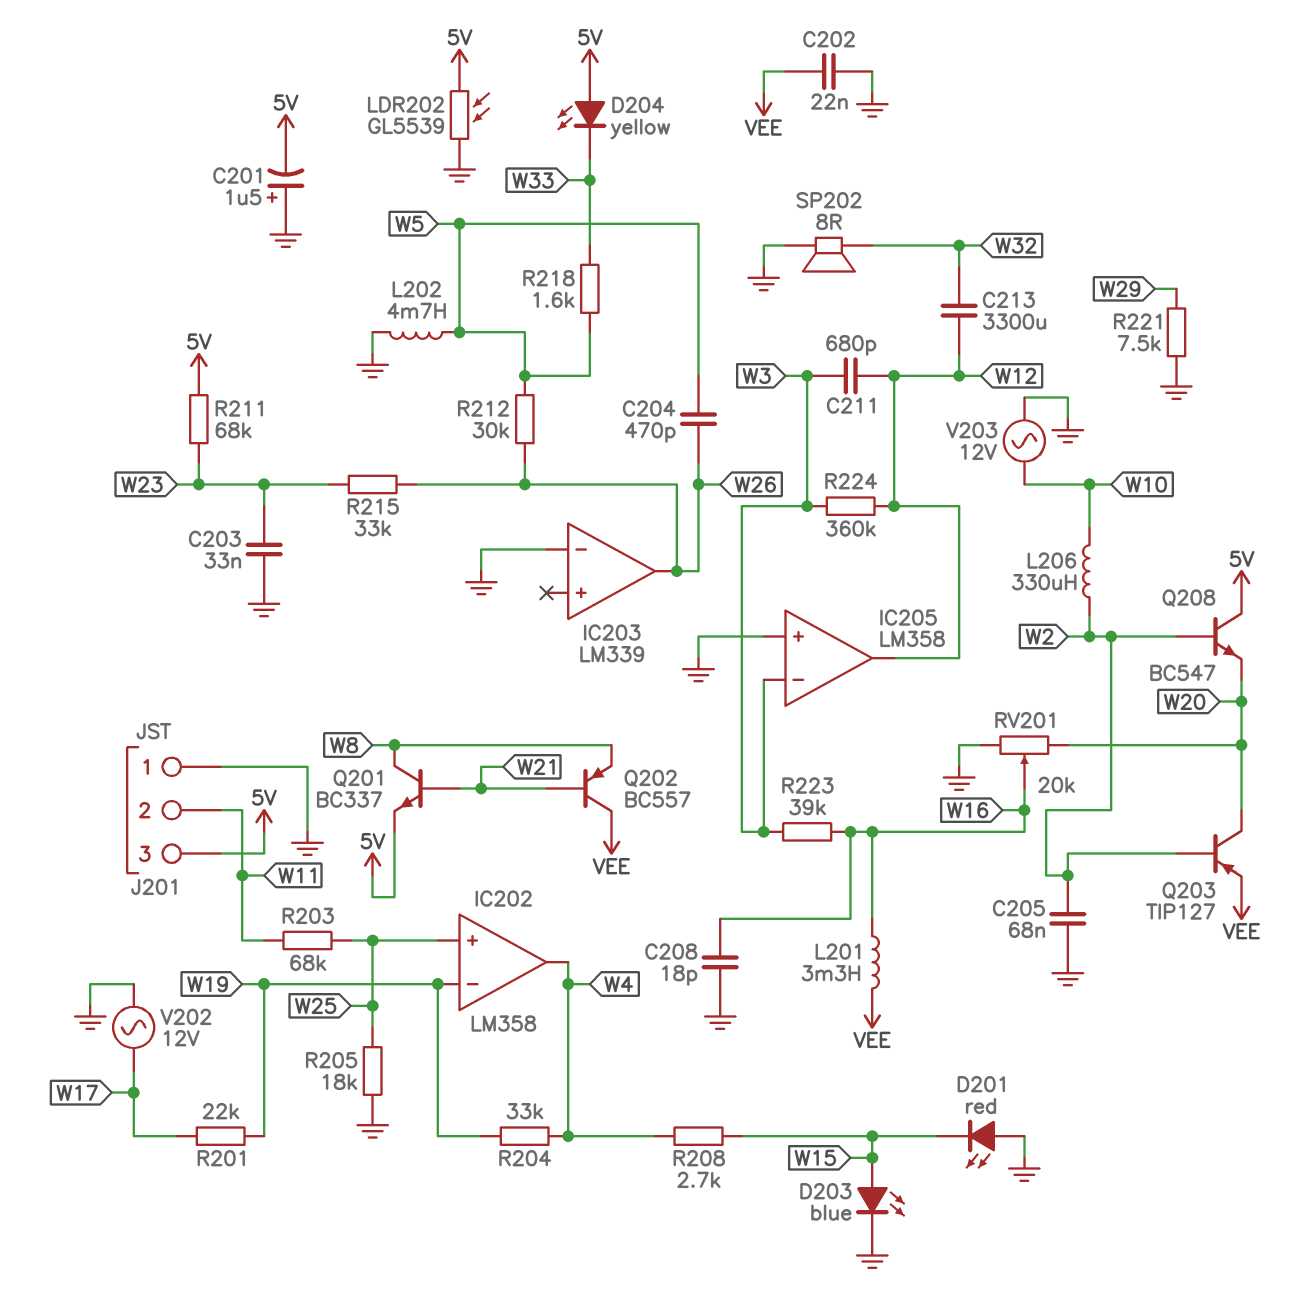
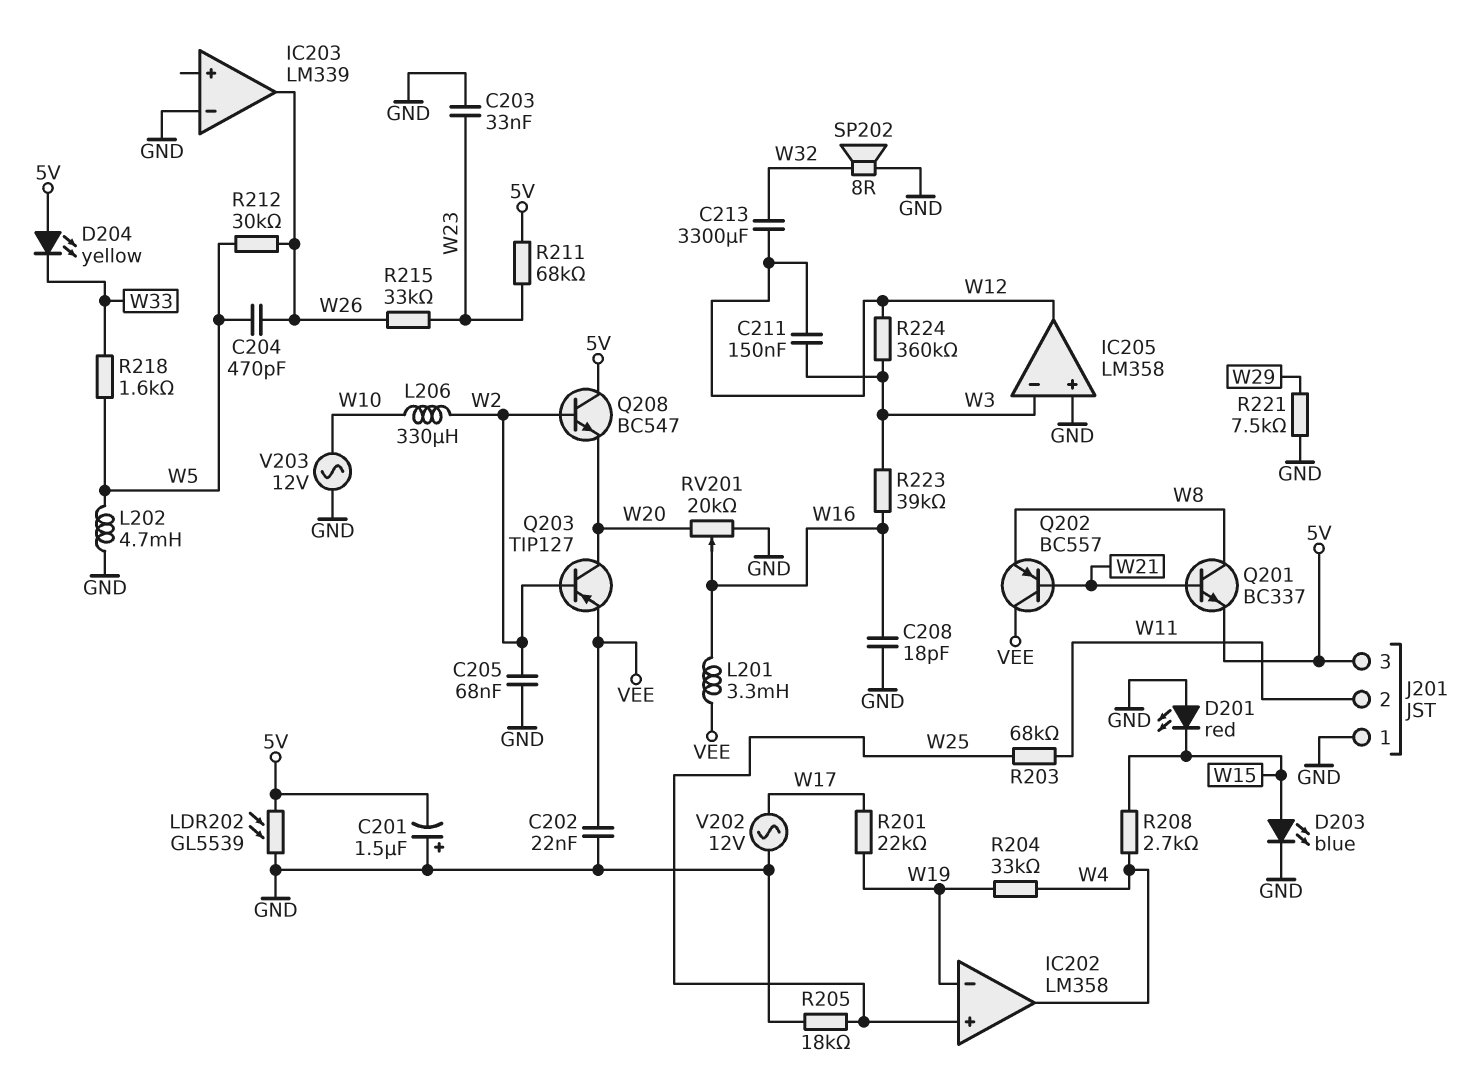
C211: 680pF (W3, W12) -> 150nF (W3, W12)

